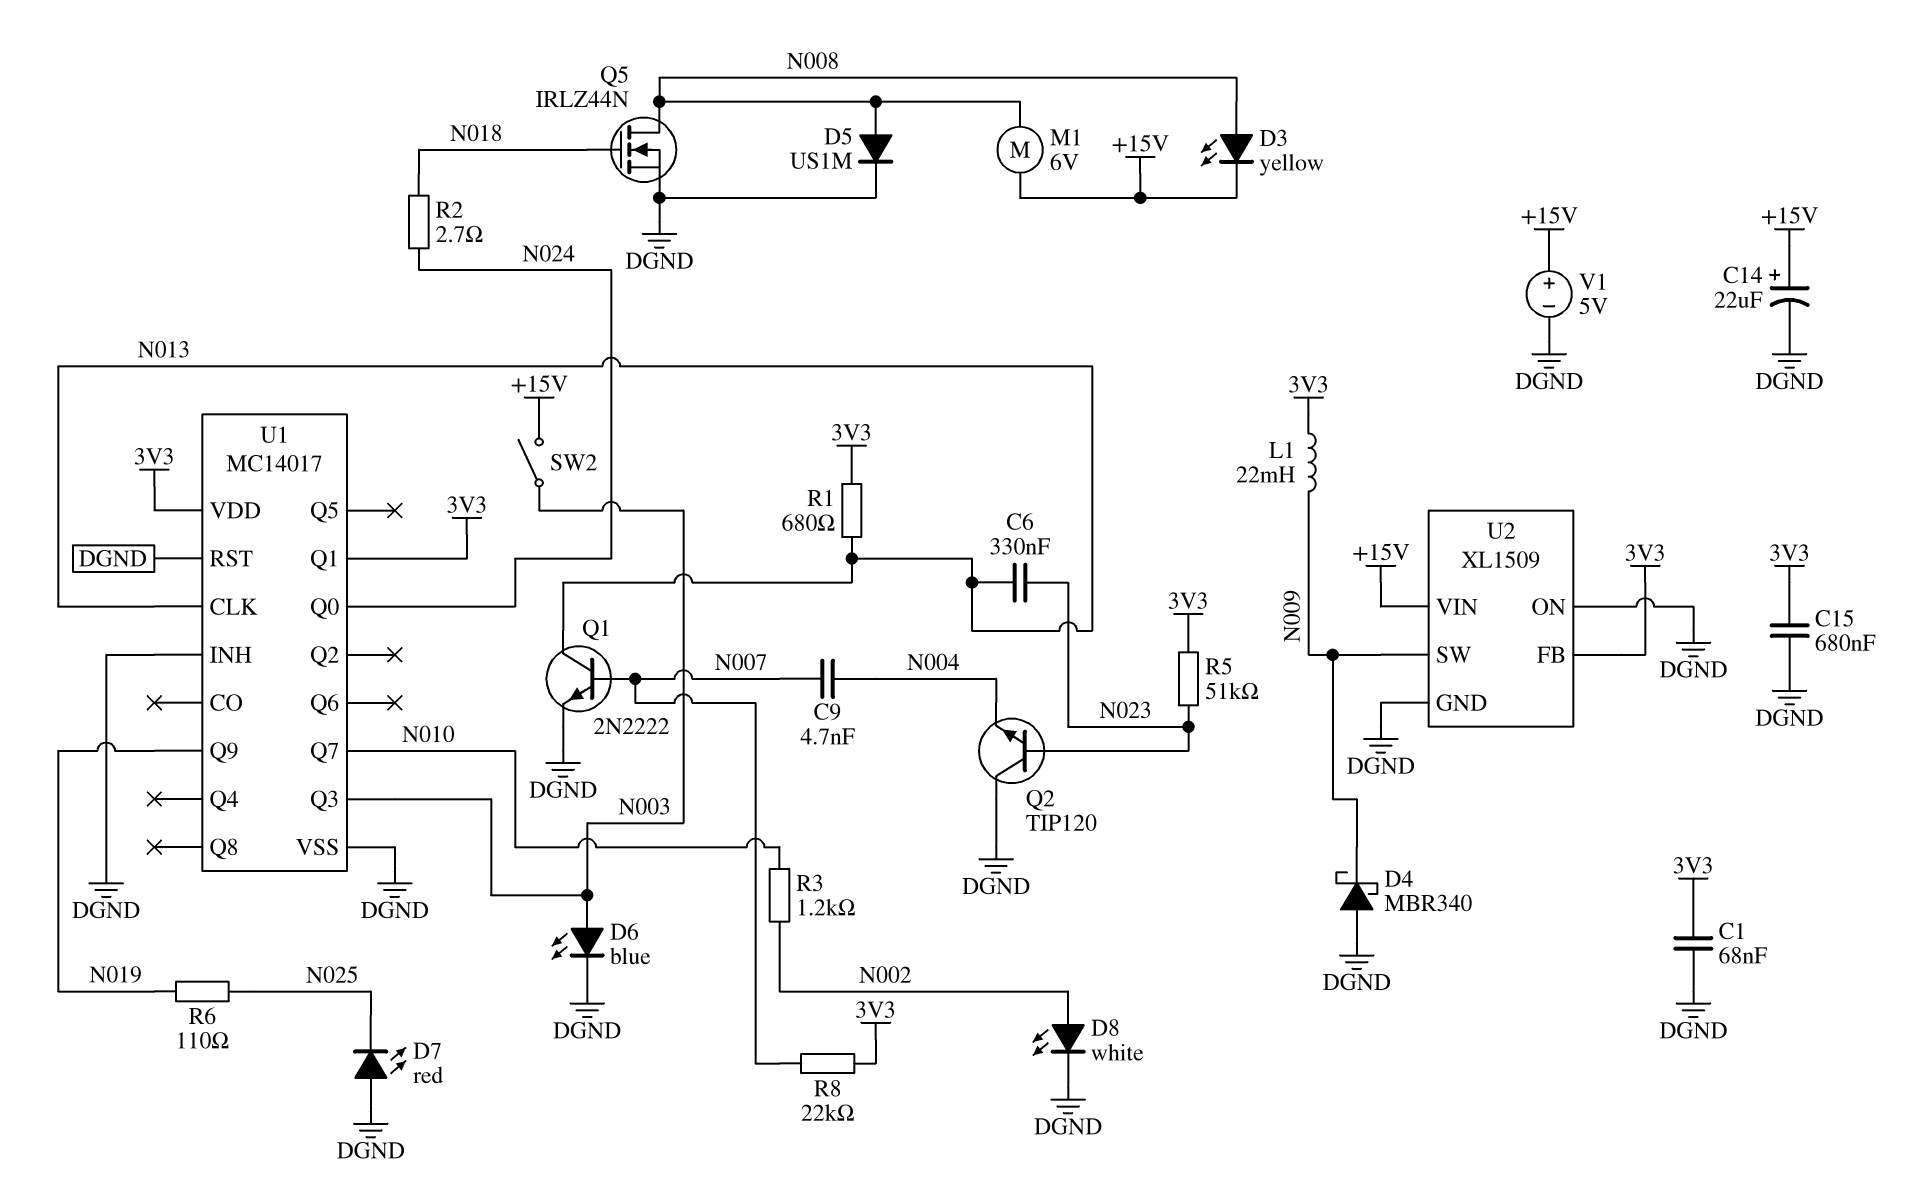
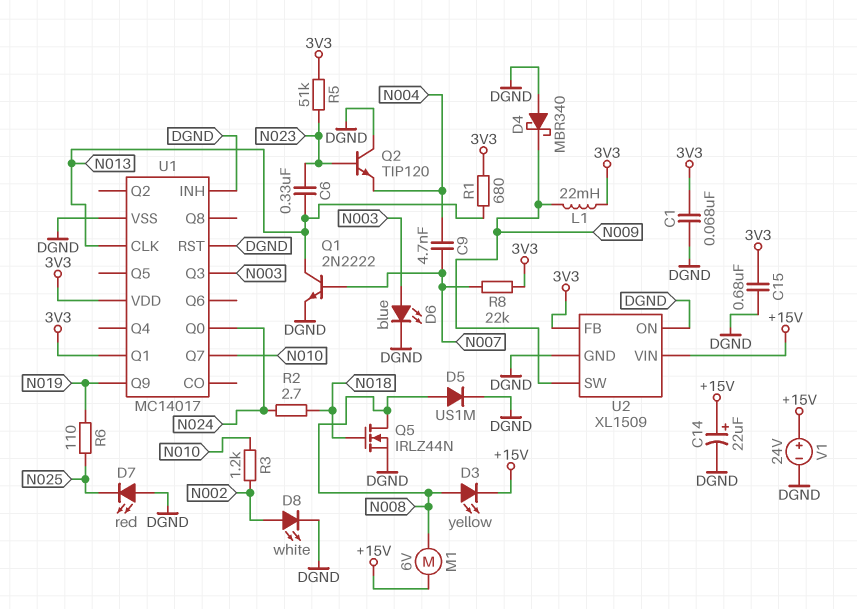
SW2: switch (+15V, N003) -> none
V1: 5V (plus +15V, minus DGND) -> 24V (plus +15V, minus DGND)

